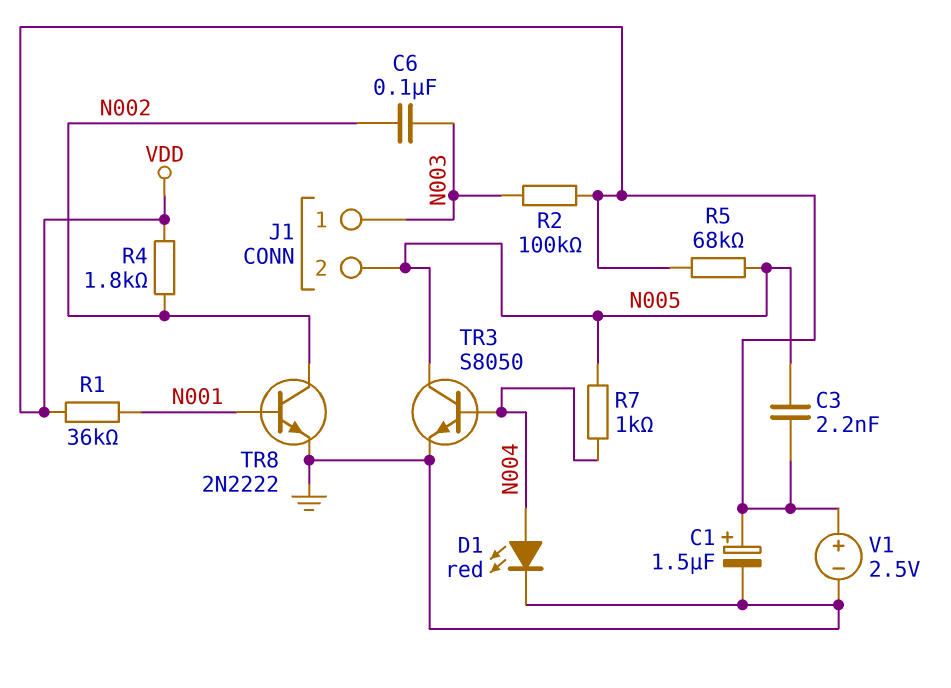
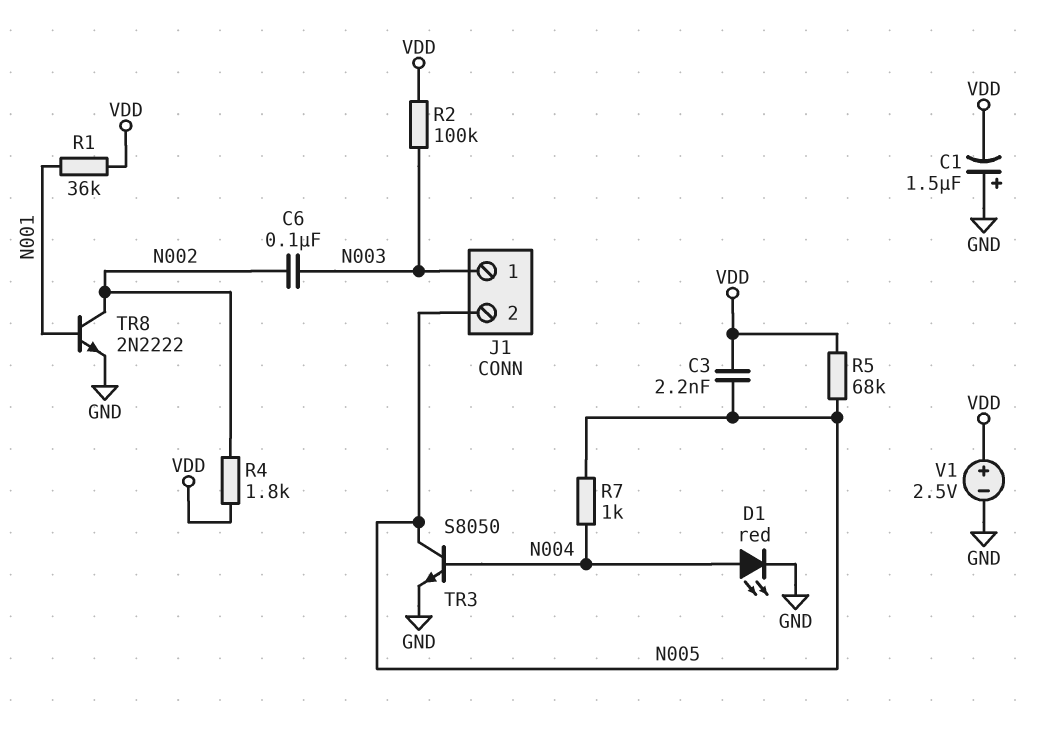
C1: 1.5uF (plus VDD, minus GND) -> 1.5uF (plus GND, minus VDD)

